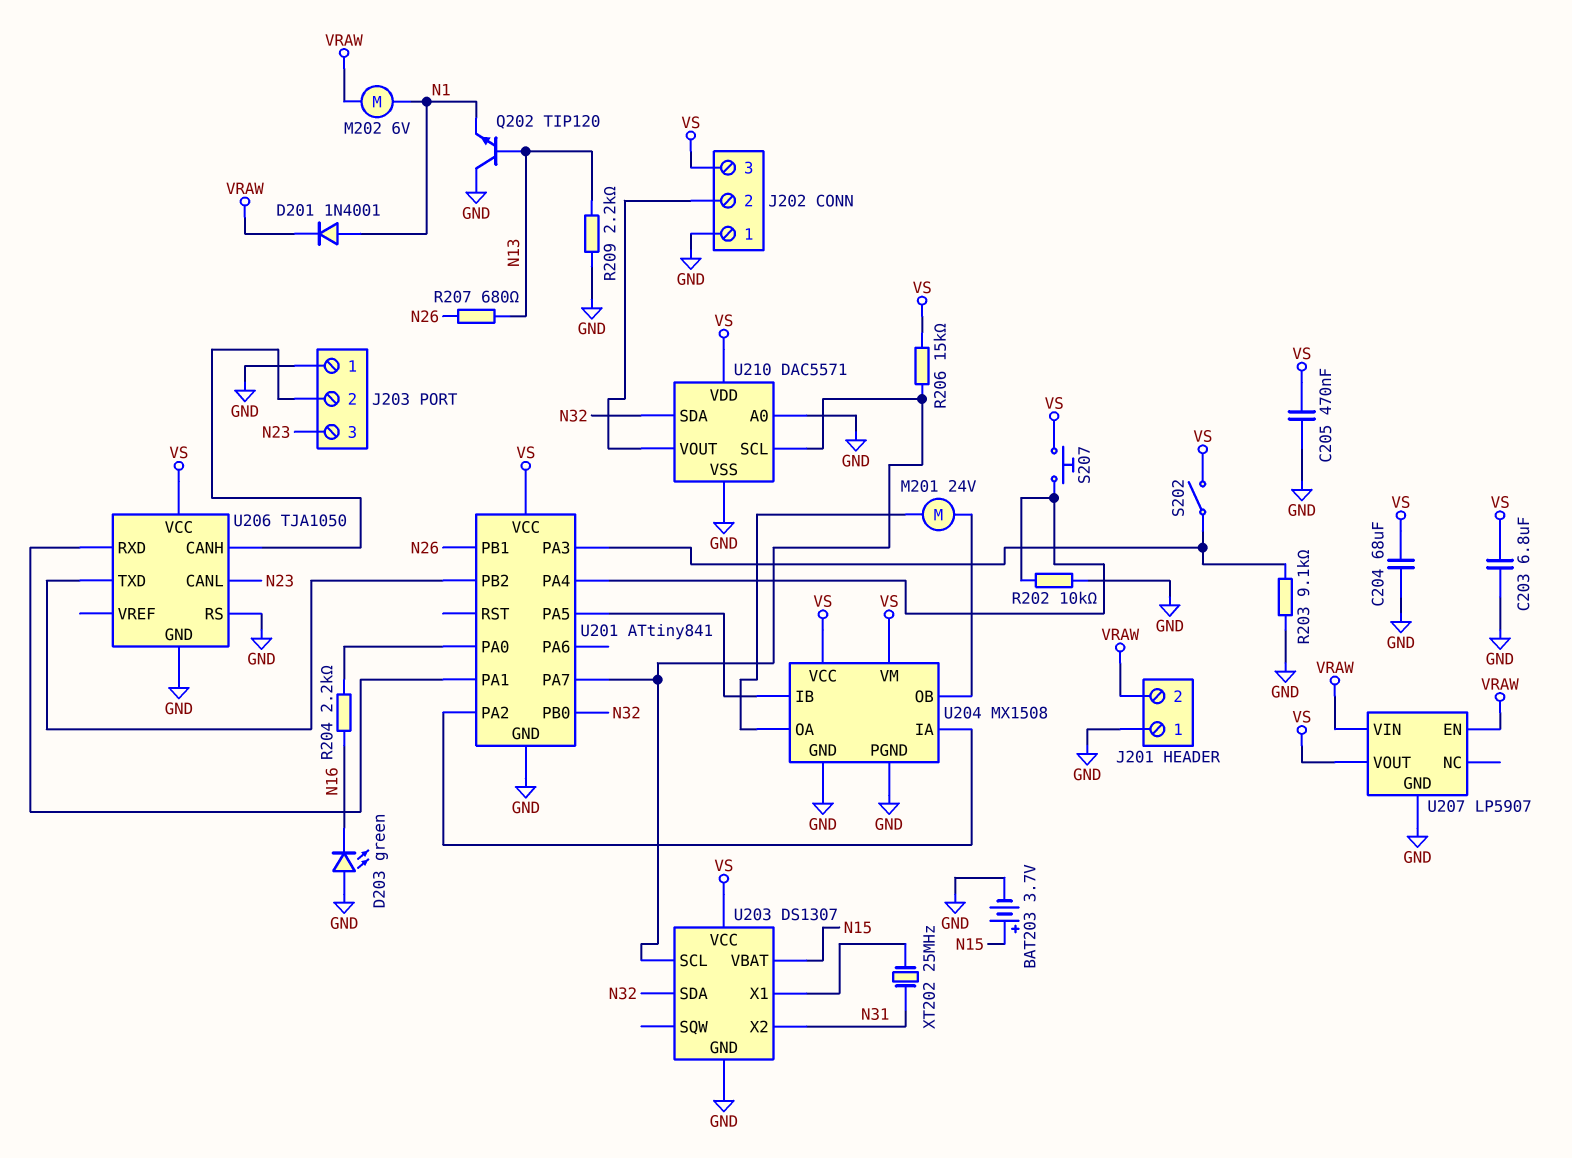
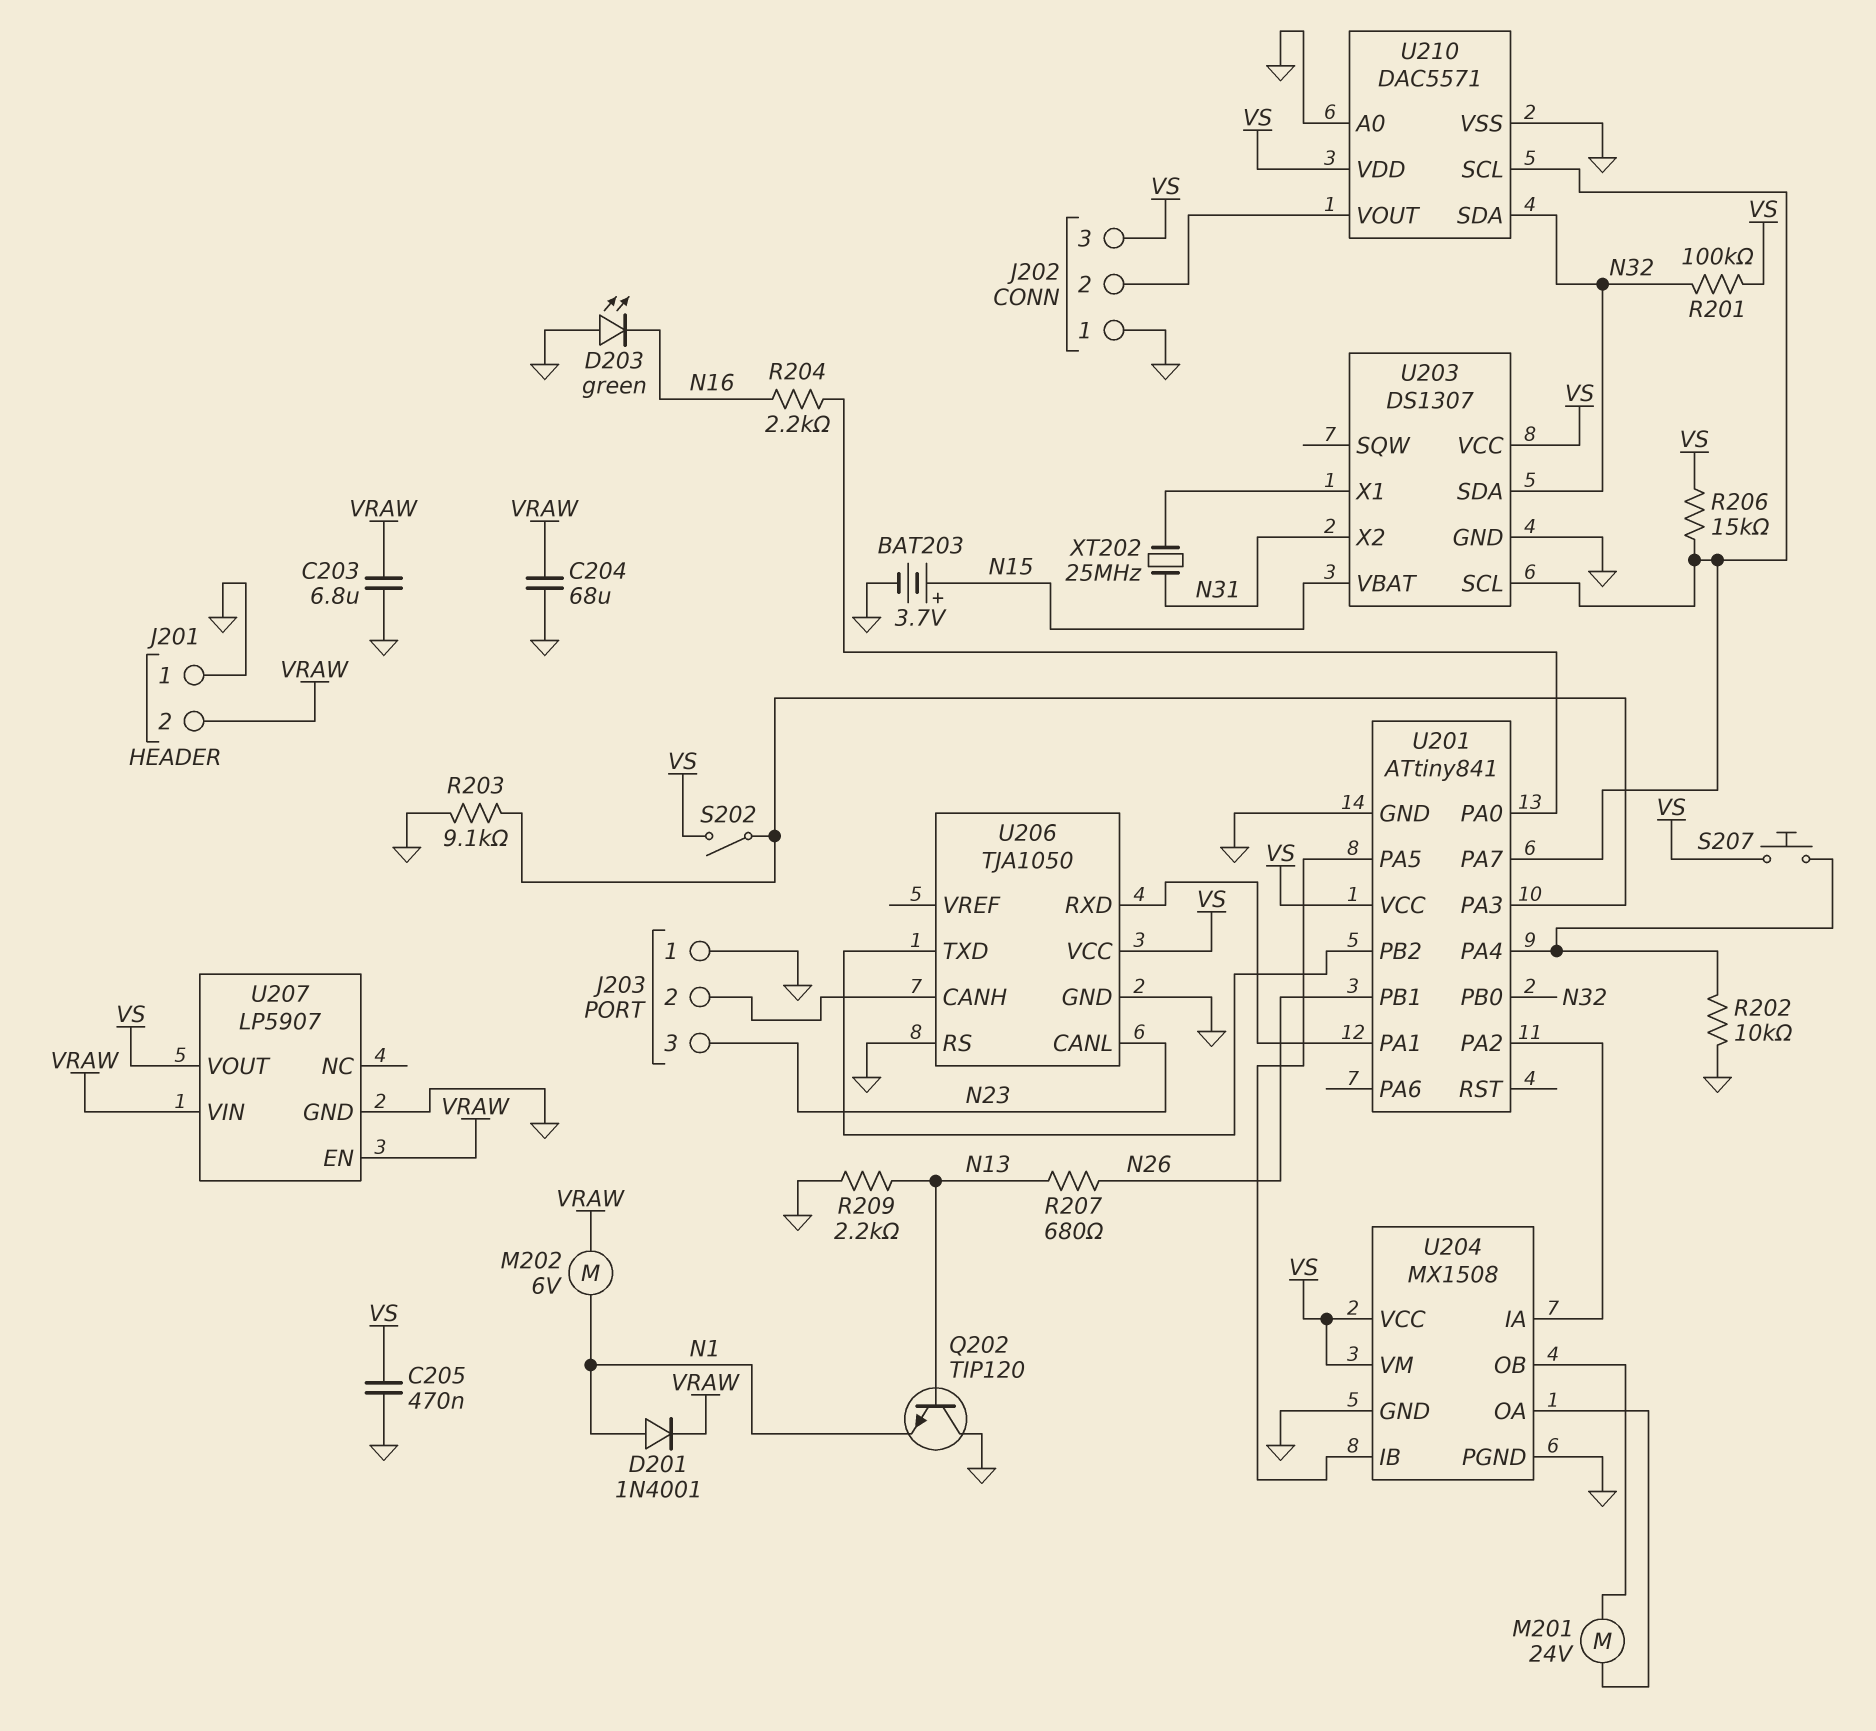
C203: 6.8uF (GND, VS) -> 6.8uF (GND, VRAW)
C204: 68uF (GND, VS) -> 68uF (GND, VRAW)
R201: none -> 100k (N32, VS)

